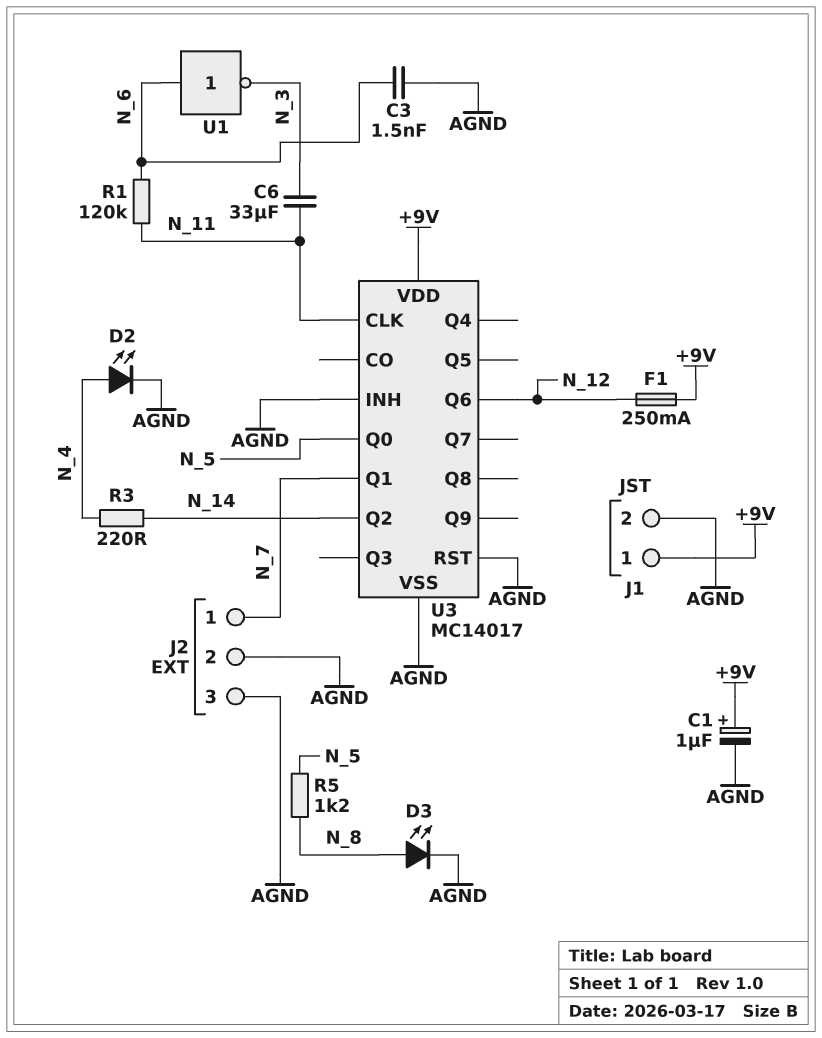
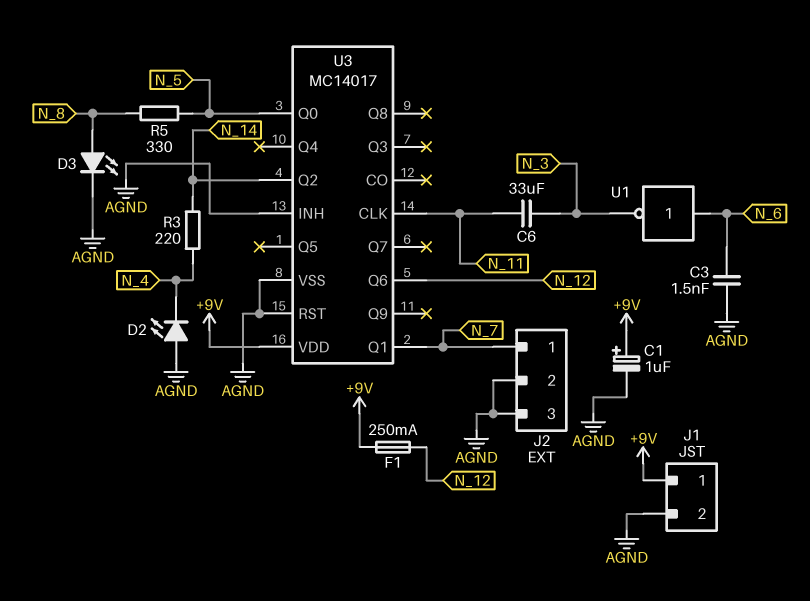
D2: LED (A N_4, K AGND) -> LED (A AGND, K N_4)
R1: 120k (N_6, N_11) -> none
R5: 1.2k (N_5, N_8) -> 330 (N_5, N_8)

